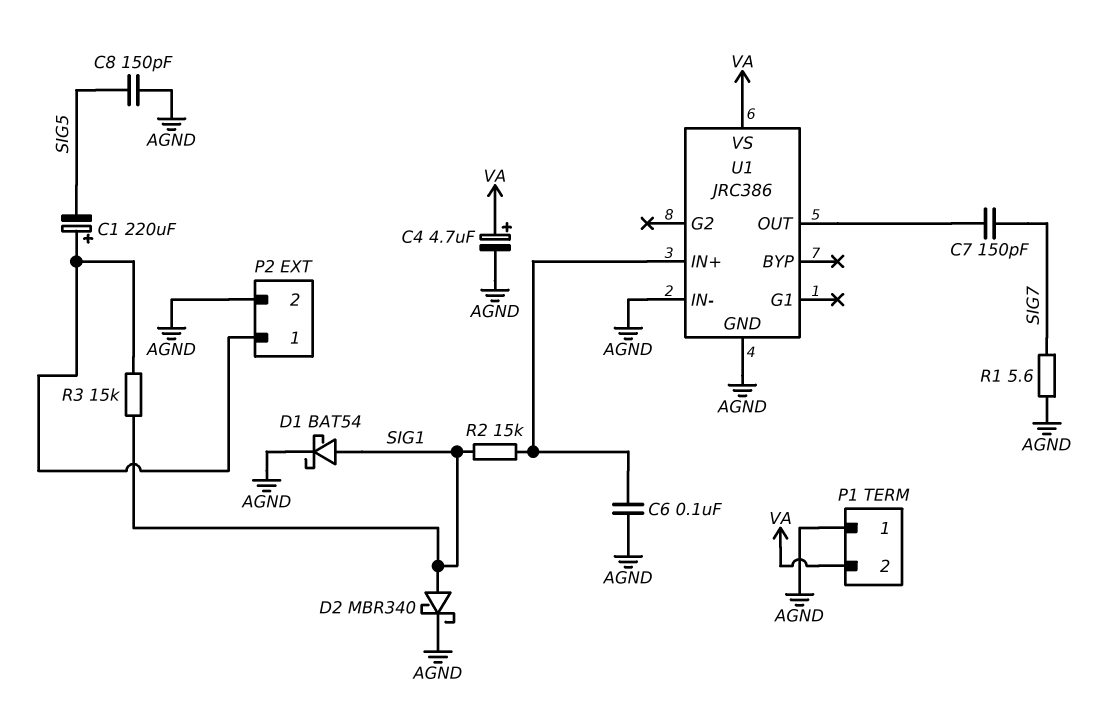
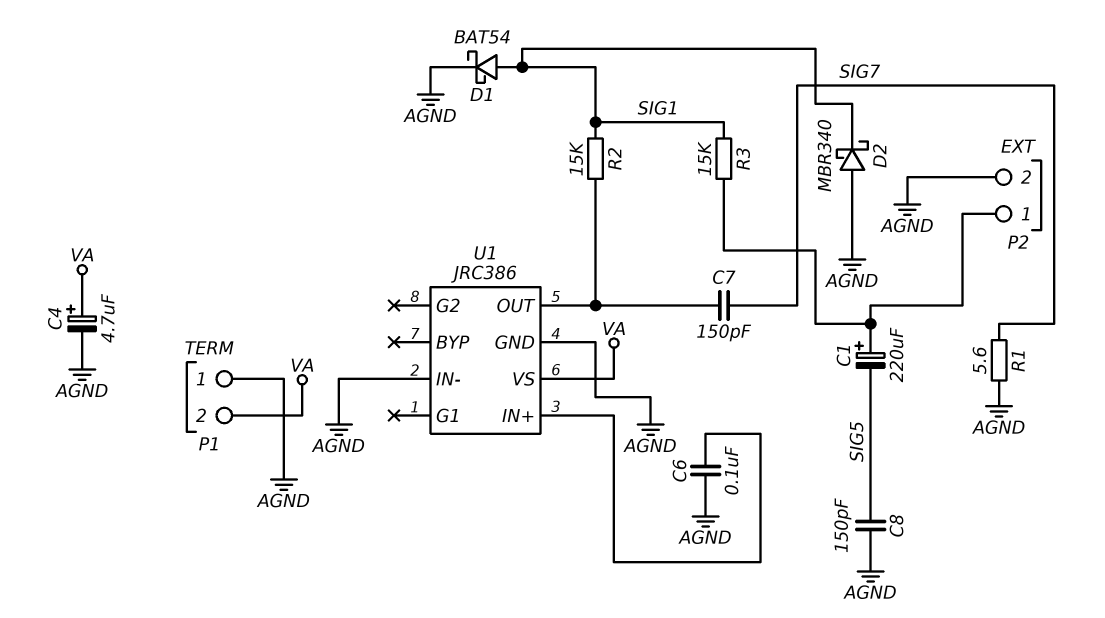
D2: schottky MBR340 (A SIG1, K AGND) -> schottky MBR340 (A AGND, K SIG1)
R2: 15k (SIG1, U1/IN+) -> 15k (SIG1, U1/OUT)

